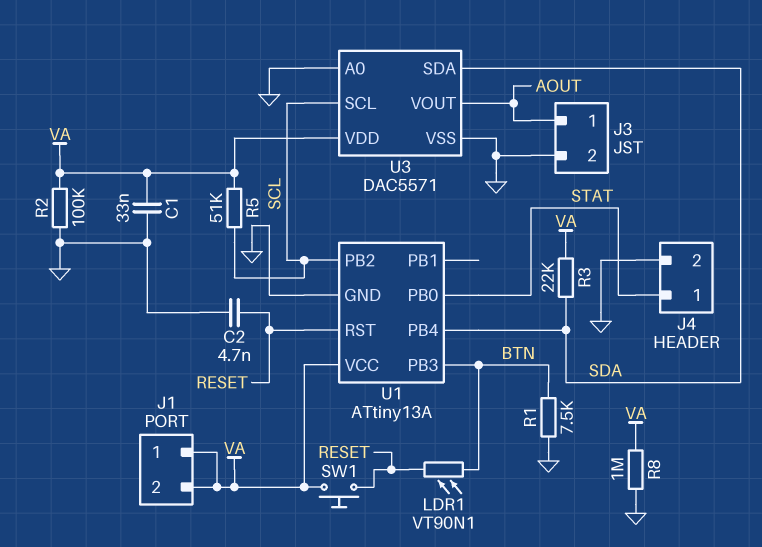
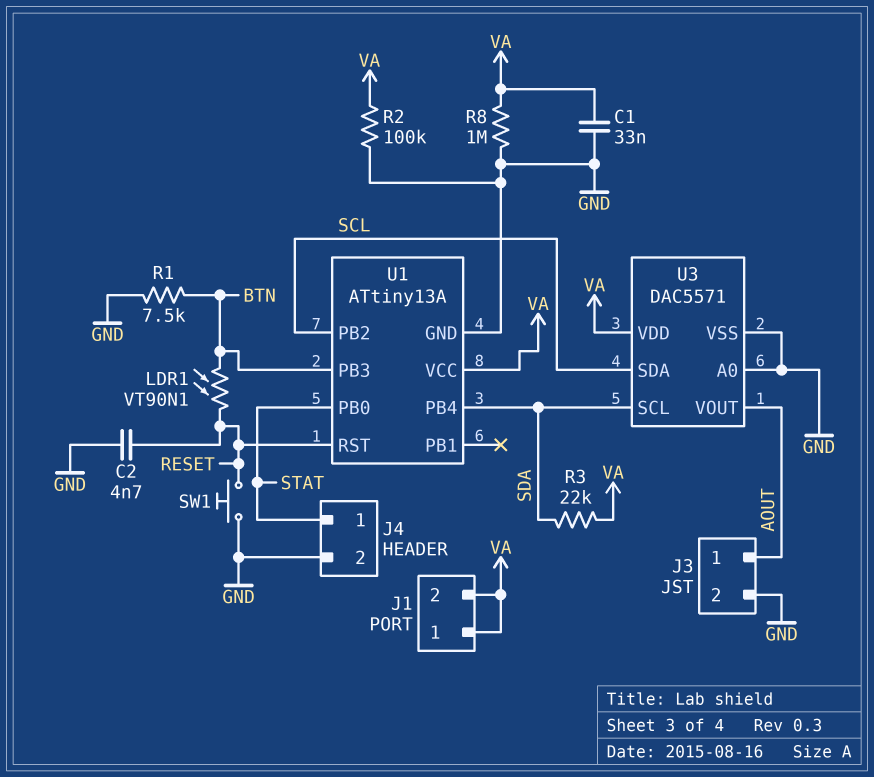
R5: 51k (SCL, VA) -> none
SW1: button (RESET, VA) -> button (GND, RESET)
U3 pin SCL: SCL -> SDA
U3 pin SDA: SDA -> SCL

